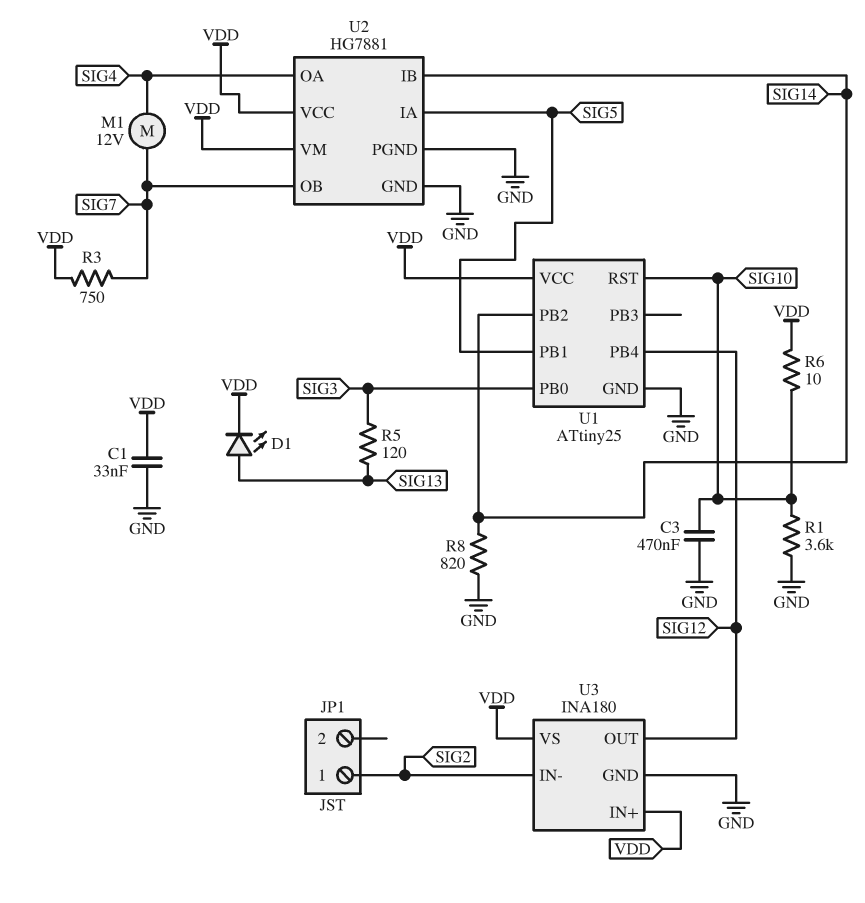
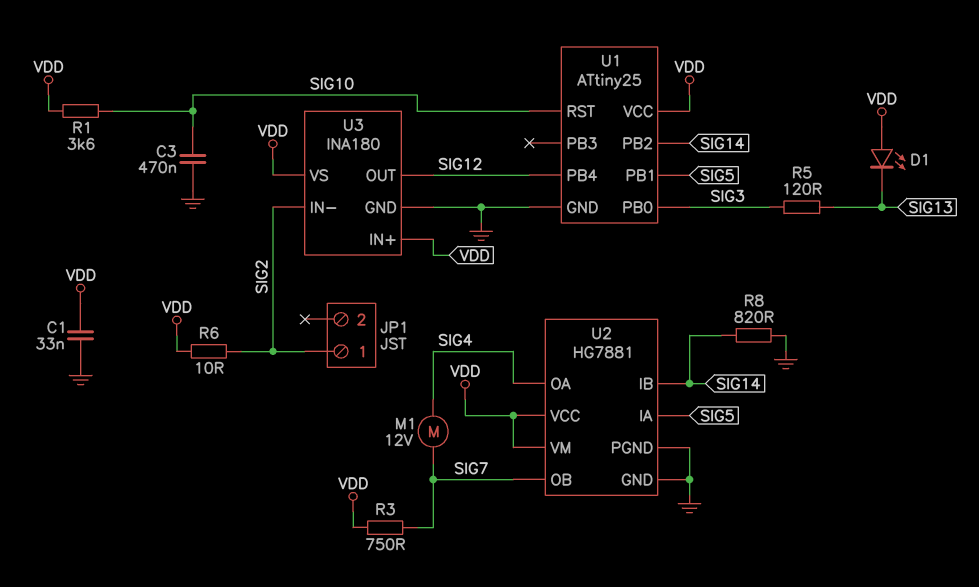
D1: LED (A SIG13, K VDD) -> LED (A VDD, K SIG13)
R1: 3.6k (GND, SIG10) -> 3.6k (SIG10, VDD)
R6: 10 (SIG10, VDD) -> 10 (SIG2, VDD)

